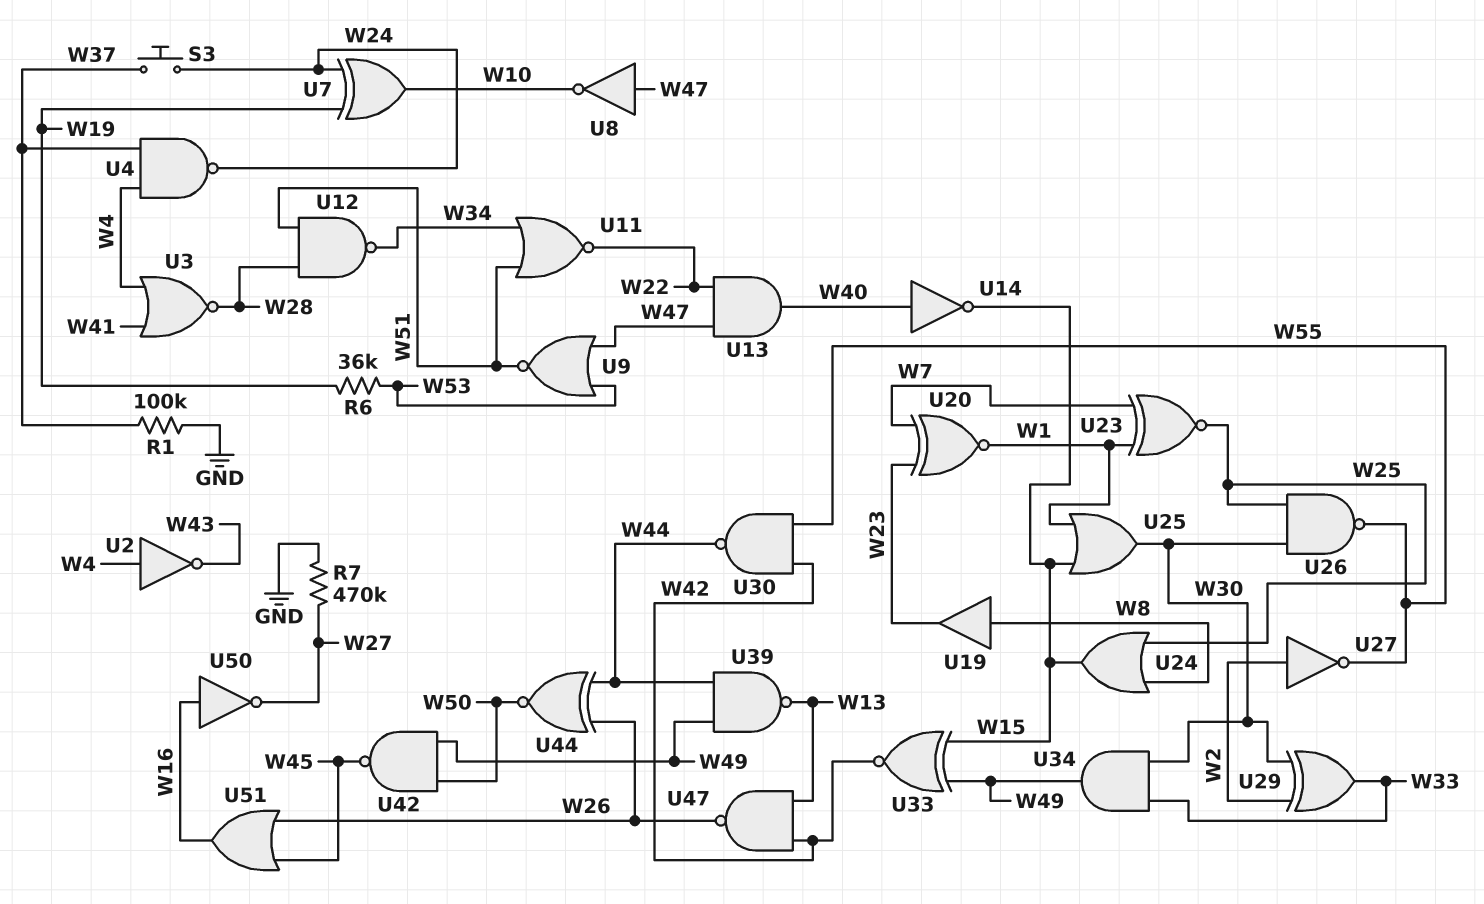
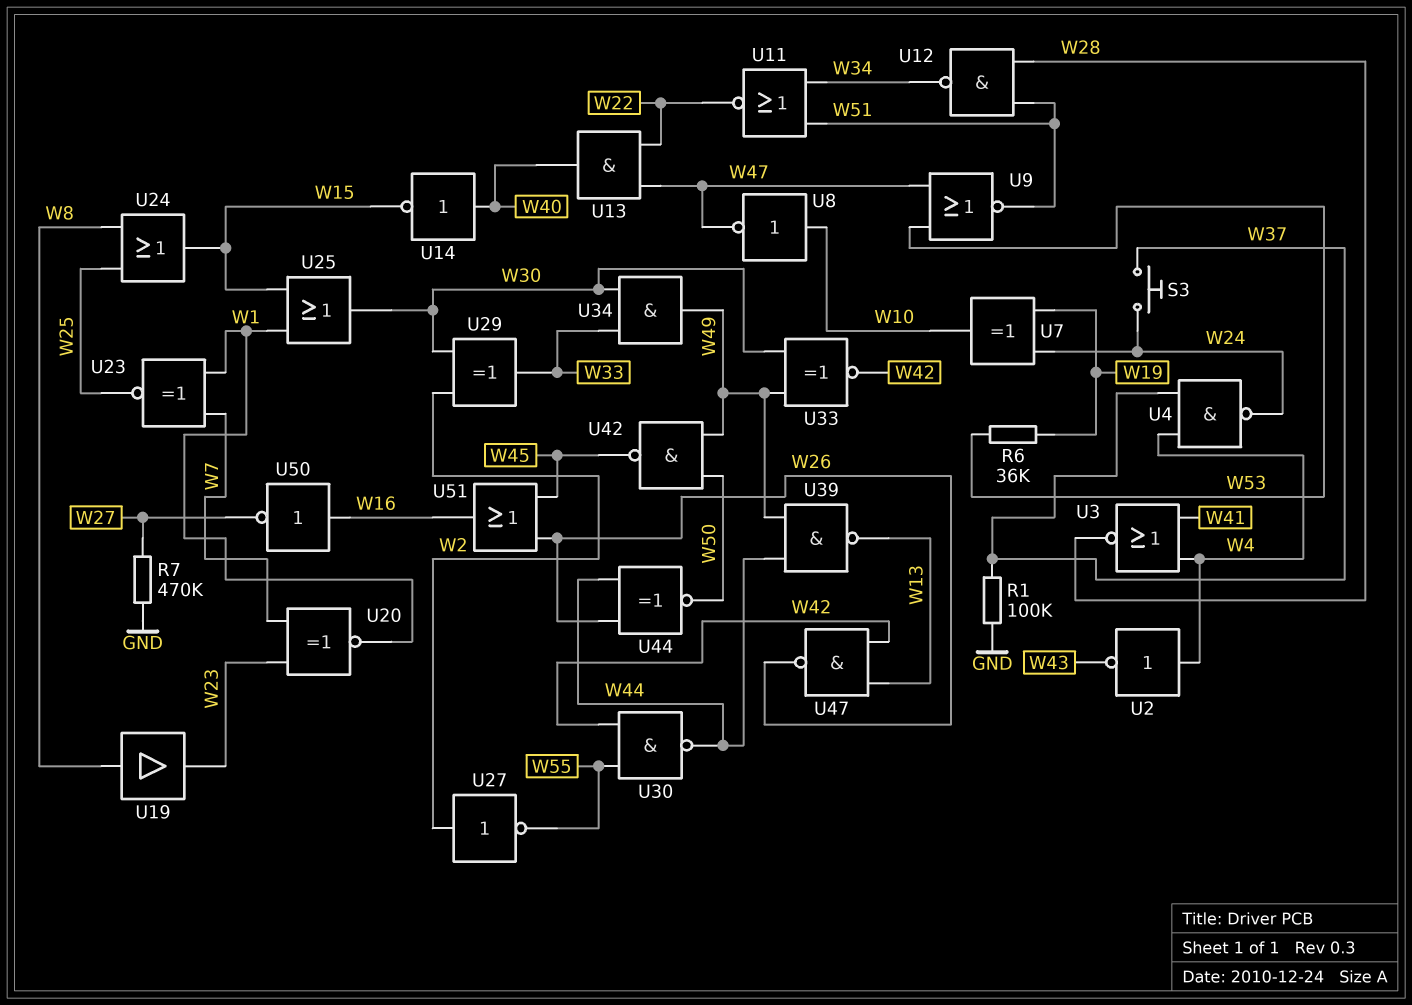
U8: NOT (in W47, out W10) -> NOT (in W10, out W47)
U26: NAND (in W25, in W30, out W55) -> none
U33: XNOR (in W15, in W49, out W42) -> XNOR (in W30, in W49, out W42)

